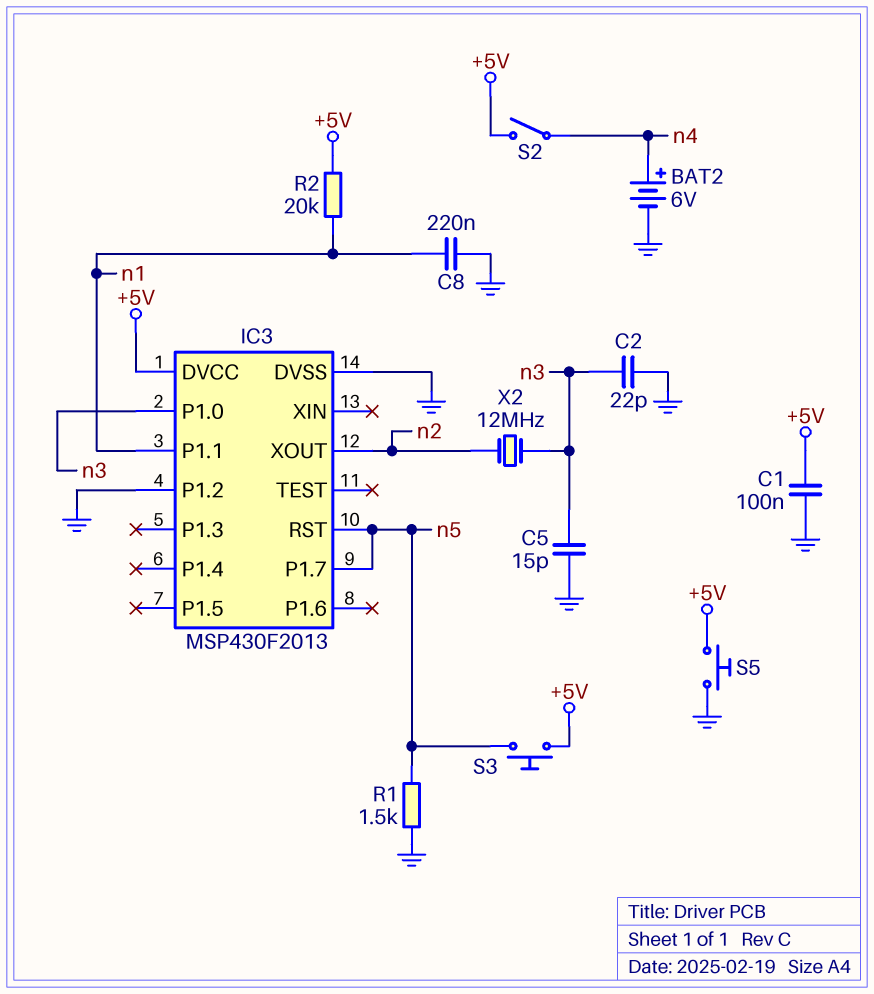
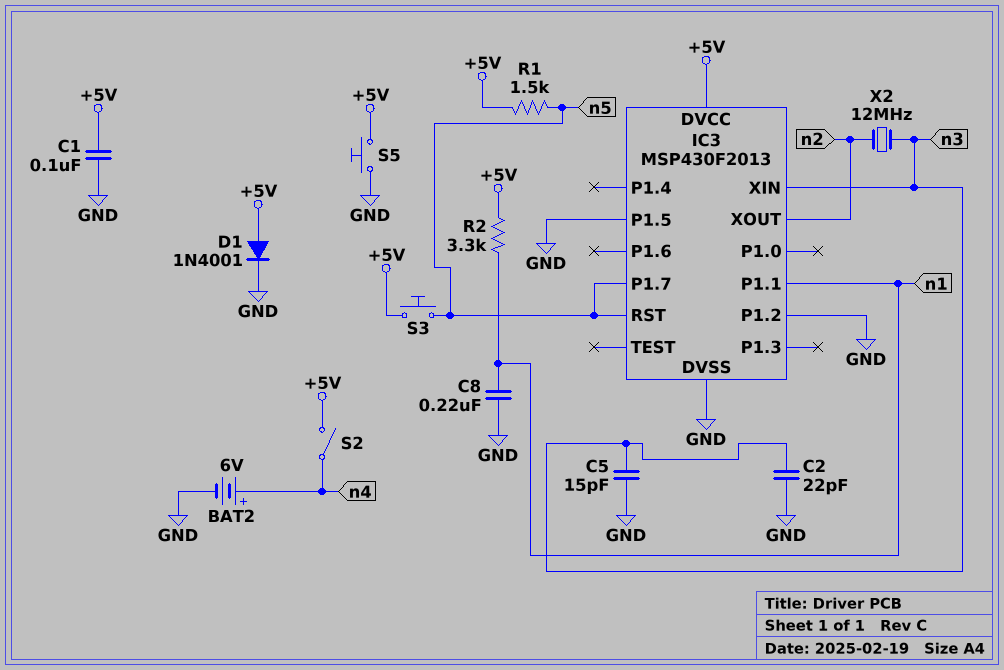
D1: none -> diode 1N4001 (A +5V, K GND)
IC3 pin P1.0: n3 -> none
IC3 pin P1.5: none -> GND
IC3 pin XIN: none -> n3
R1: 1.5k (GND, n5) -> 1.5k (+5V, n5)
R2: 20k (+5V, n1) -> 3.3k (+5V, n1)

